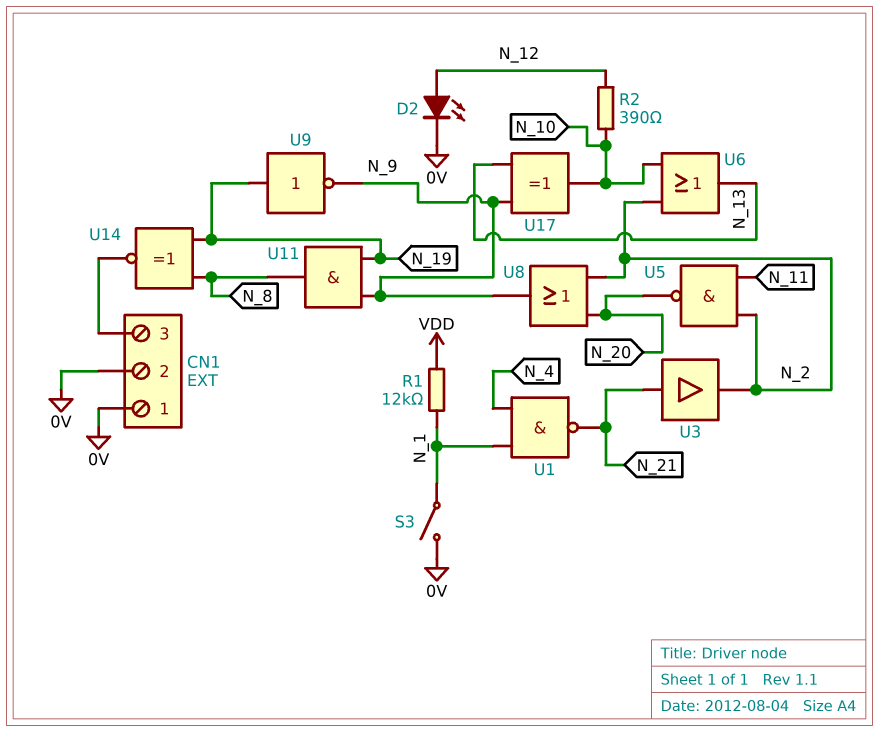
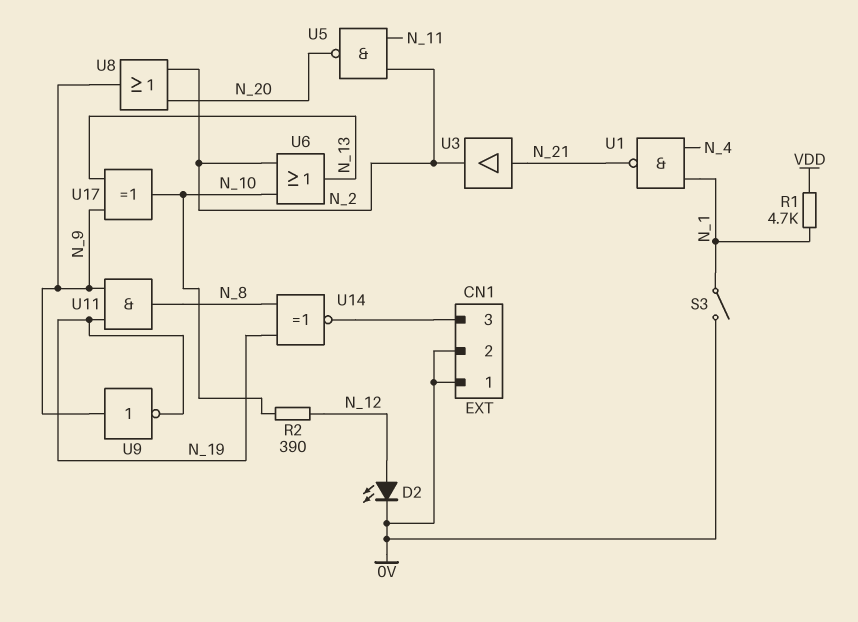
R1: 12k (N_1, VDD) -> 4.7k (N_1, VDD)
U9: NOT (in N_19, out N_9) -> NOT (in N_9, out N_19)

